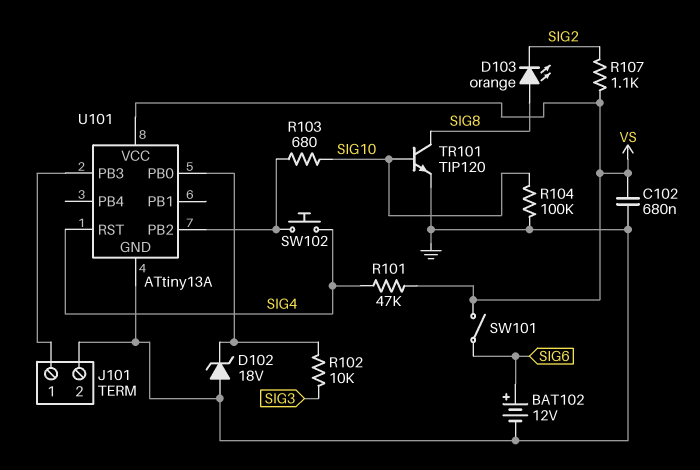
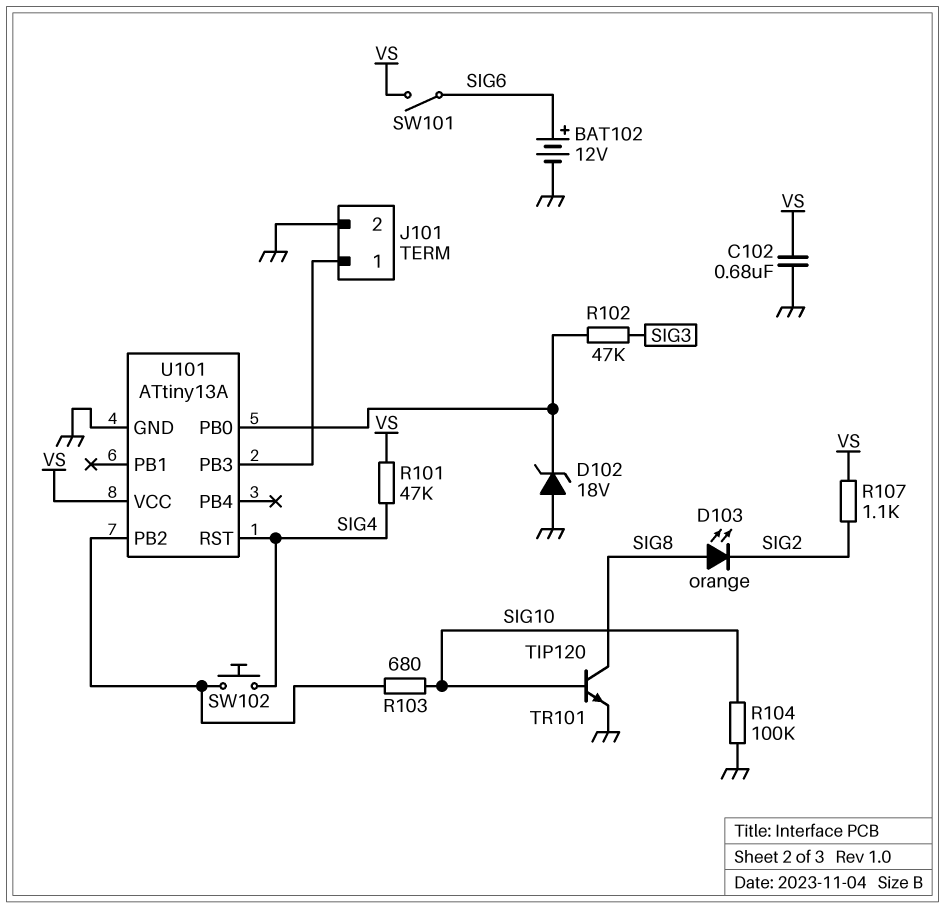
R102: 10k (SIG3, U101/PB0) -> 47k (SIG3, U101/PB0)

